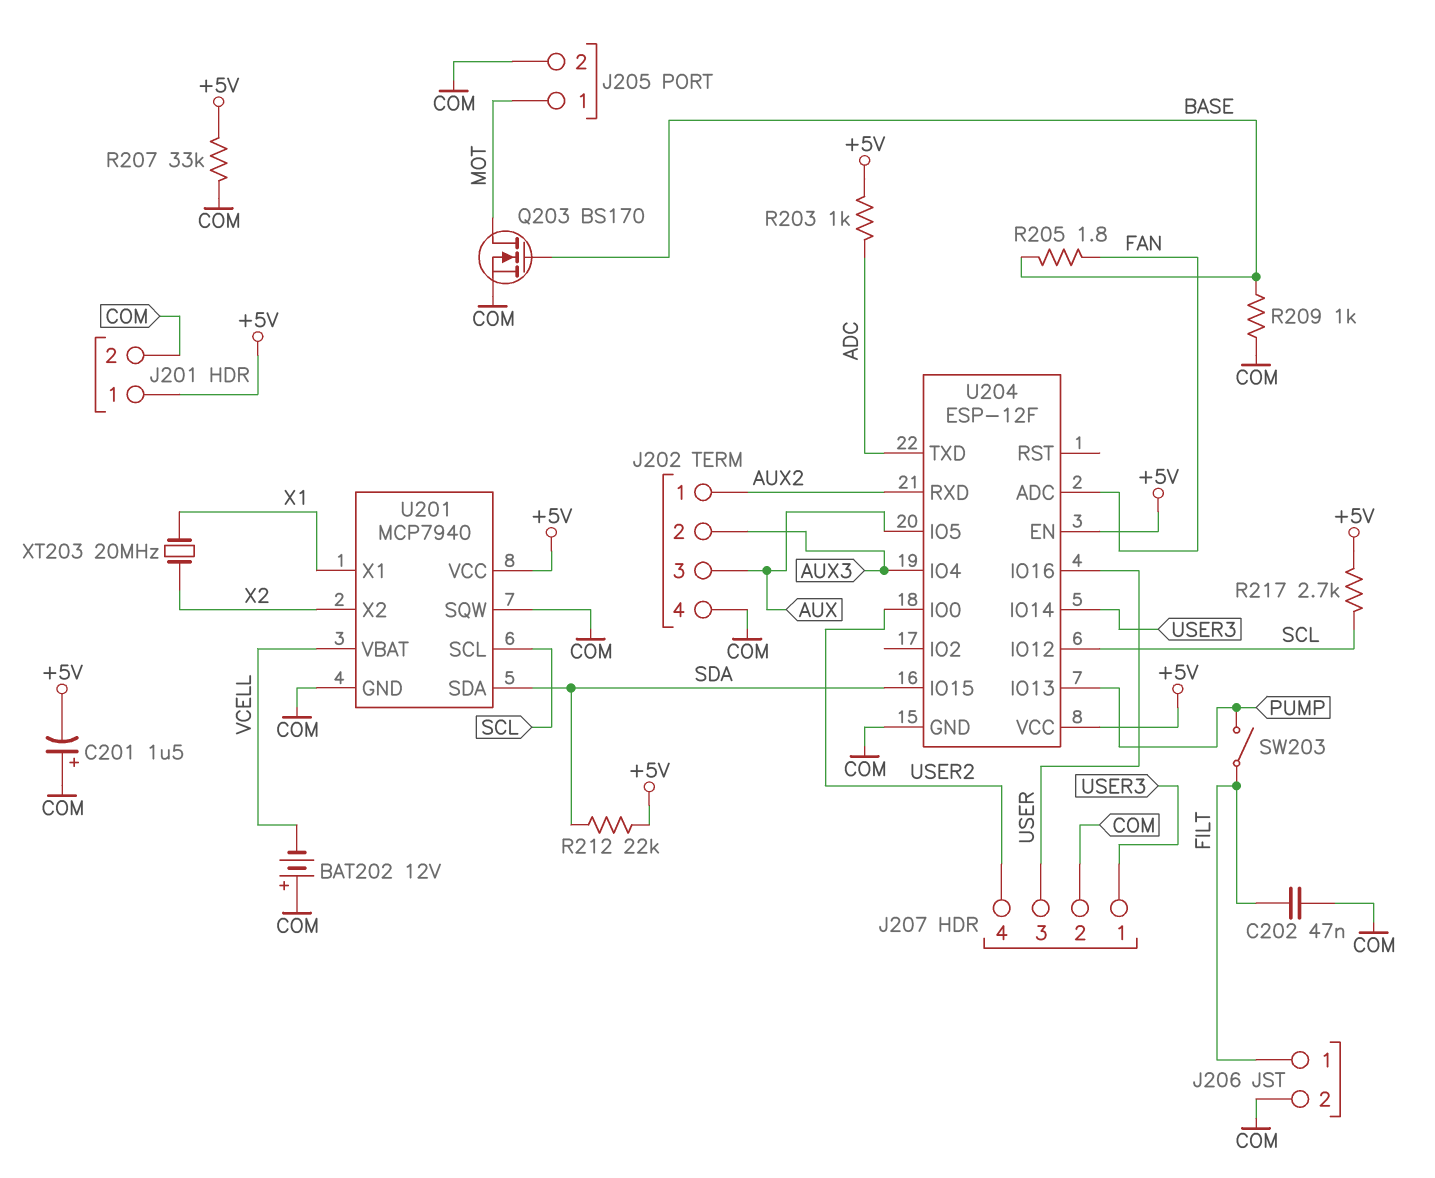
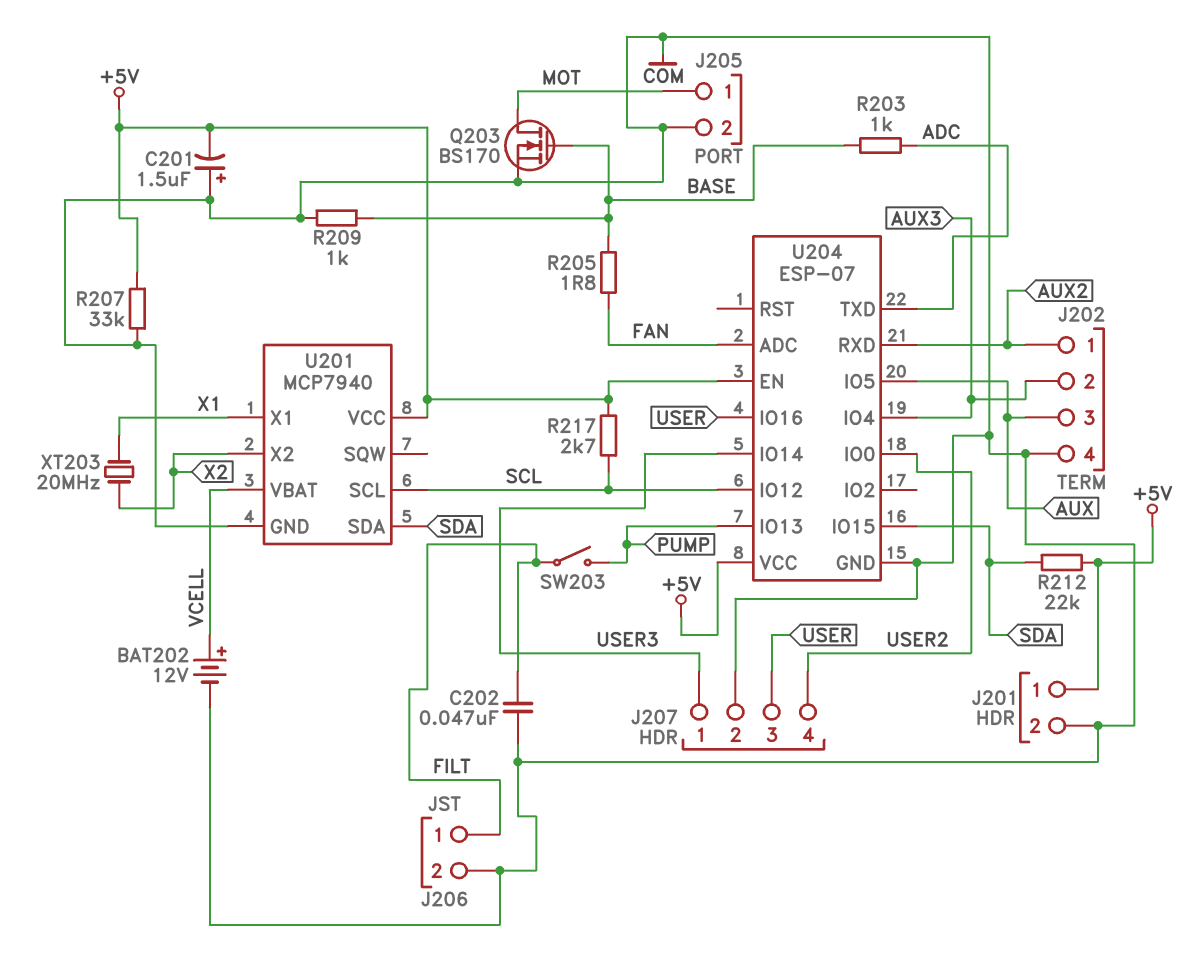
BAT202: 12V (plus COM, minus VCELL) -> 12V (plus VCELL, minus COM)
R203: 1k (+5V, ADC) -> 1k (ADC, BASE)
U201 pin SQW: COM -> none
U204: ESP-12F -> ESP-07

